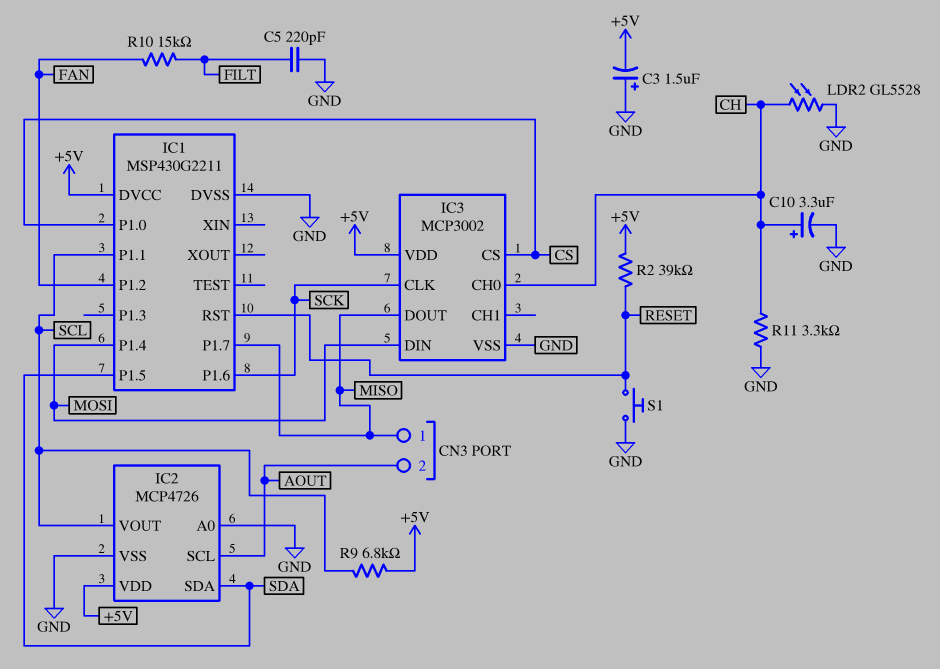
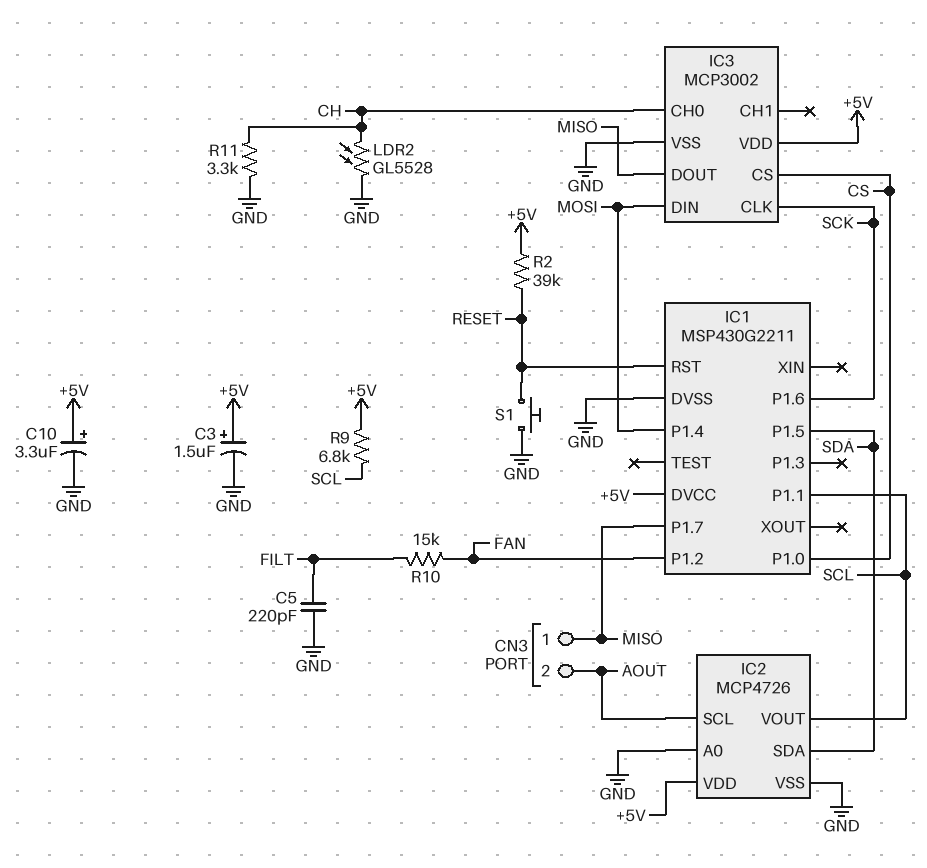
C3: 1.5uF (plus GND, minus +5V) -> 1.5uF (plus +5V, minus GND)
C10: 3.3uF (plus CH, minus GND) -> 3.3uF (plus +5V, minus GND)

